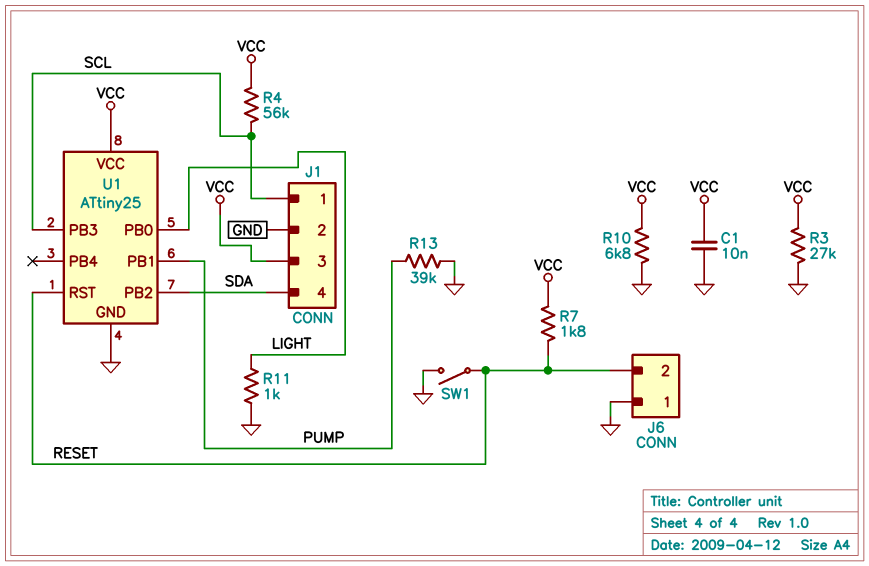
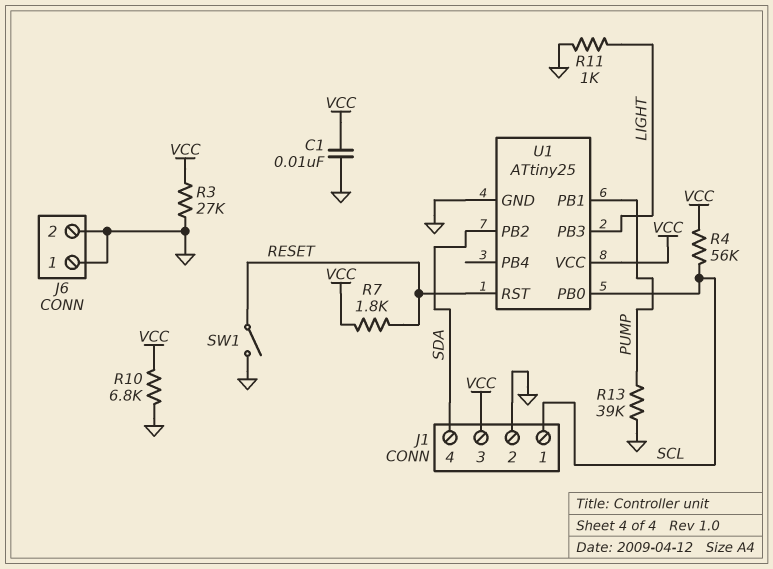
J6 pin 2: RESET -> GND
U1 pin PB0: LIGHT -> SCL
U1 pin PB3: SCL -> LIGHT

